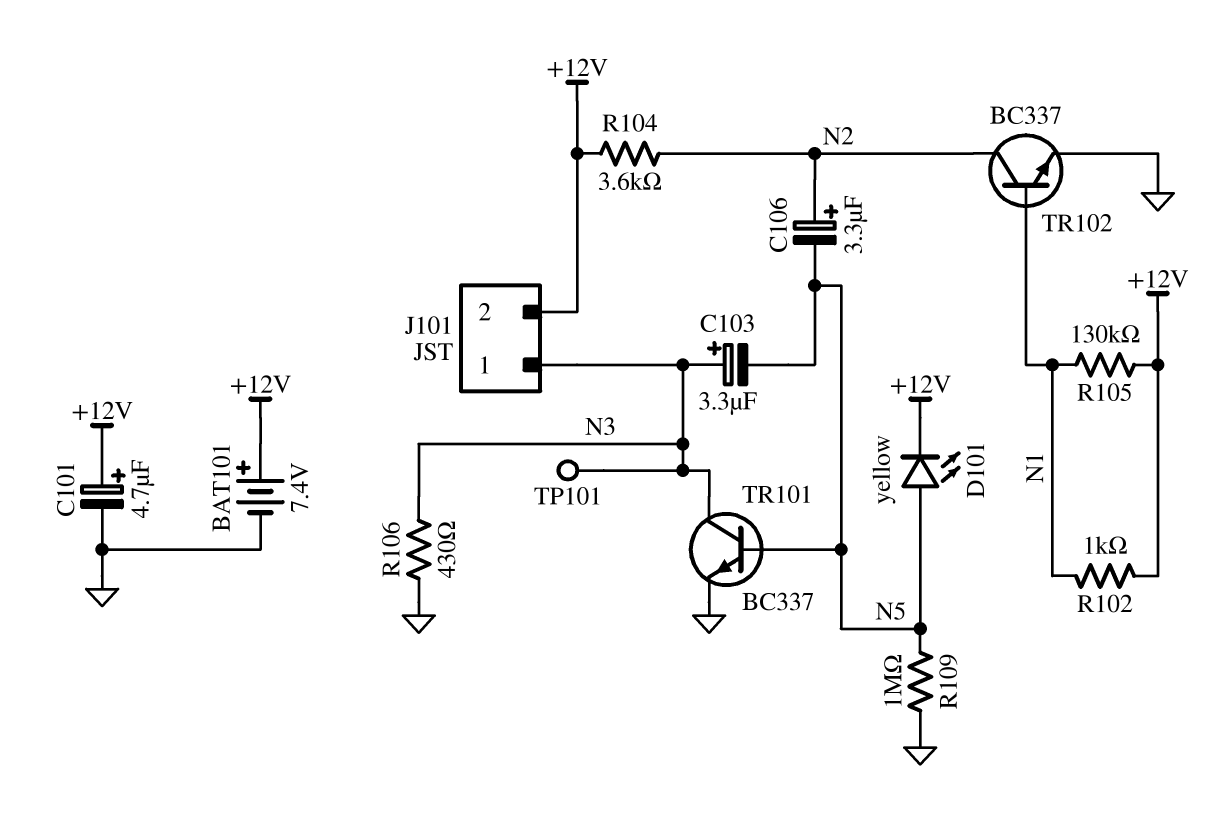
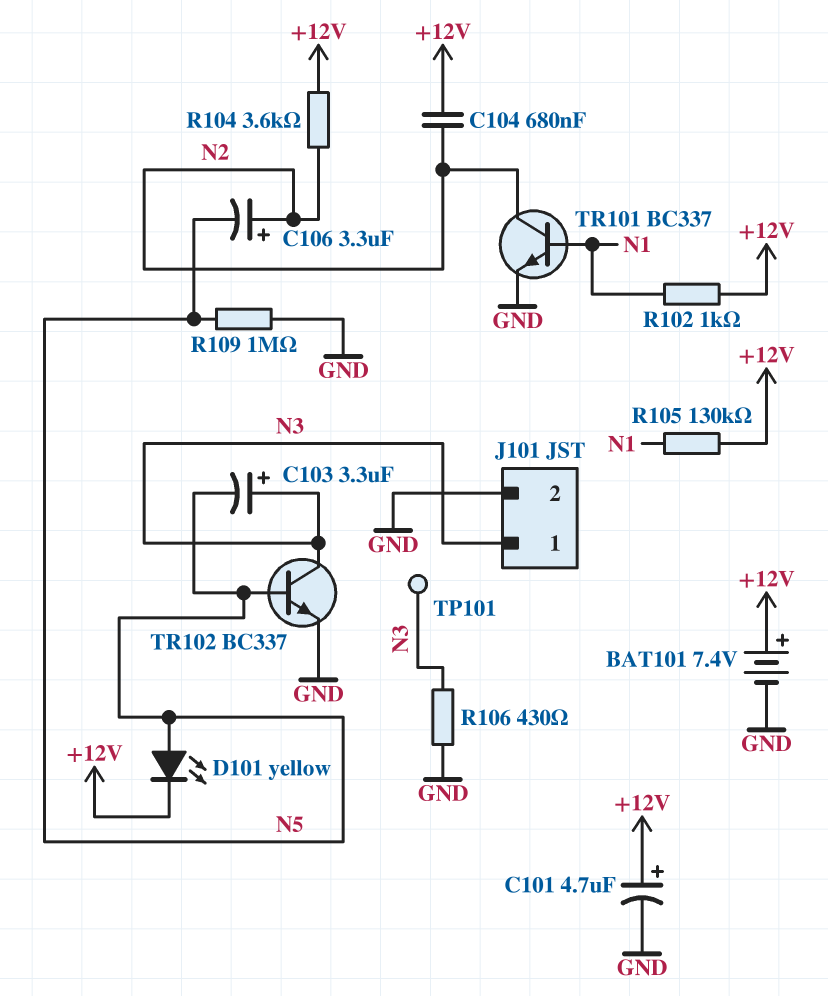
C104: none -> 680nF (+12V, N2)
J101 pin 2: +12V -> GND
TR101: NPN BC337 (B N5, C N3, E GND) -> NPN BC337 (B N1, C N2, E GND)
TR102: NPN BC337 (B N1, C N2, E GND) -> NPN BC337 (B N5, C N3, E GND)

